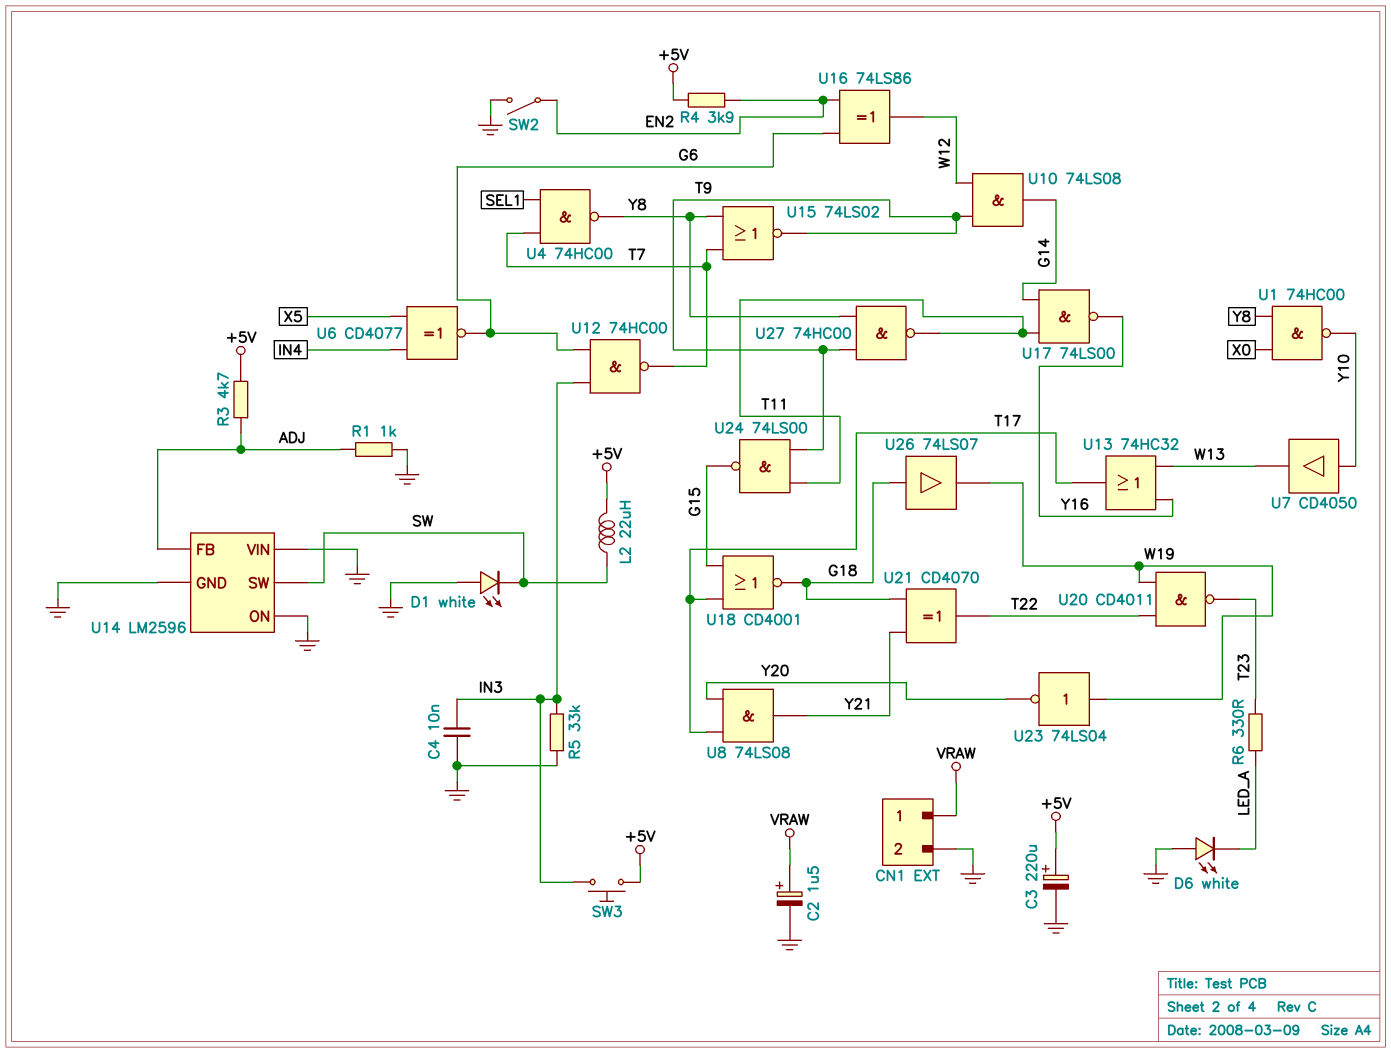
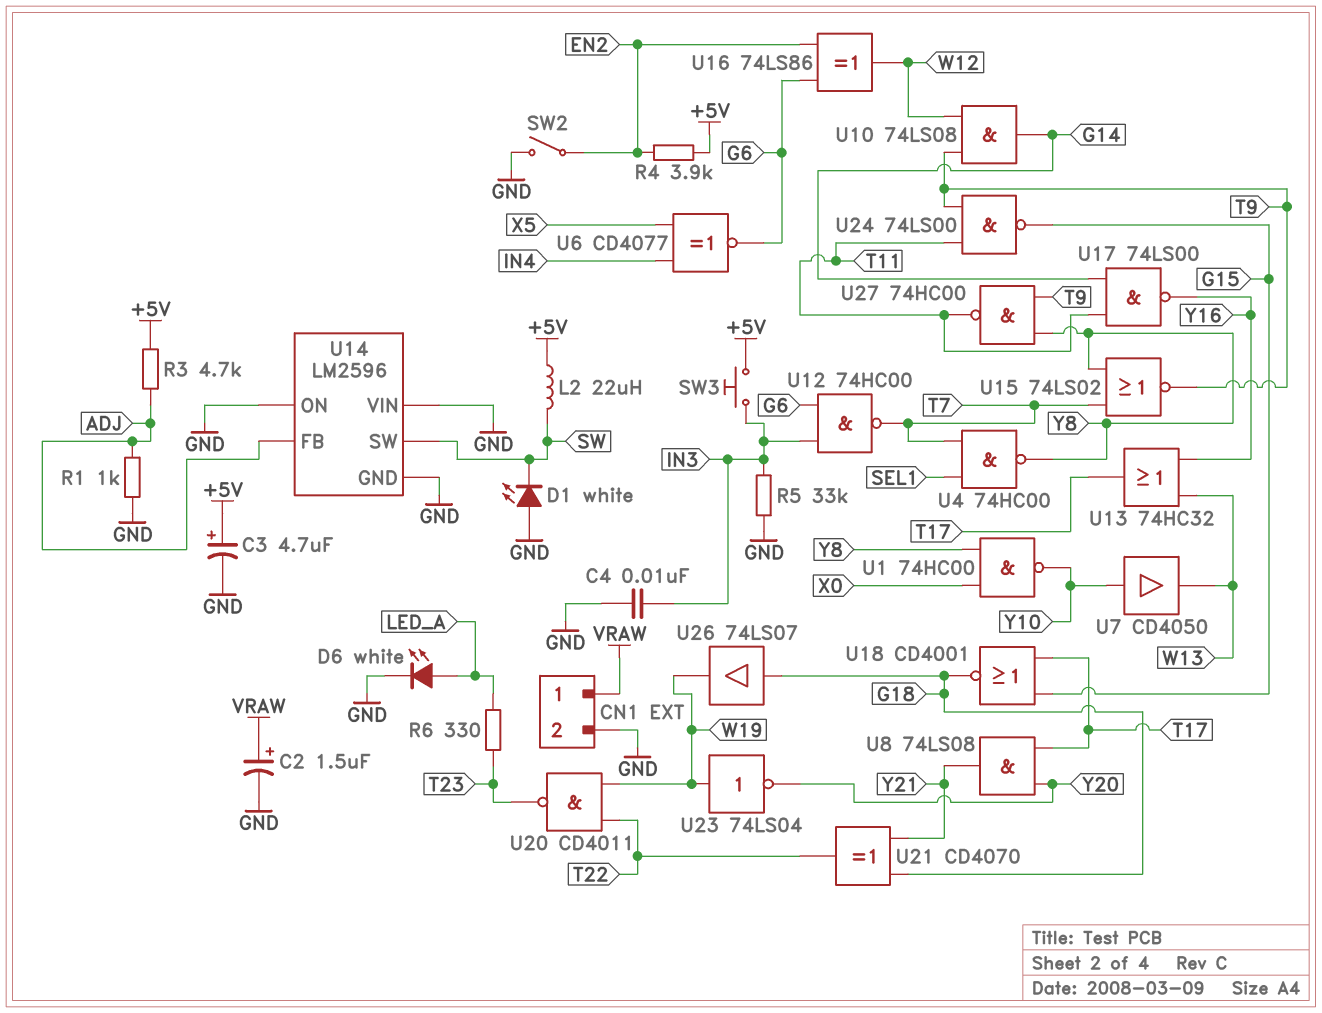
C3: 220uF (plus +5V, minus GND) -> 4.7uF (plus +5V, minus GND)
D6: LED white (A GND, K LED_A) -> LED white (A LED_A, K GND)

